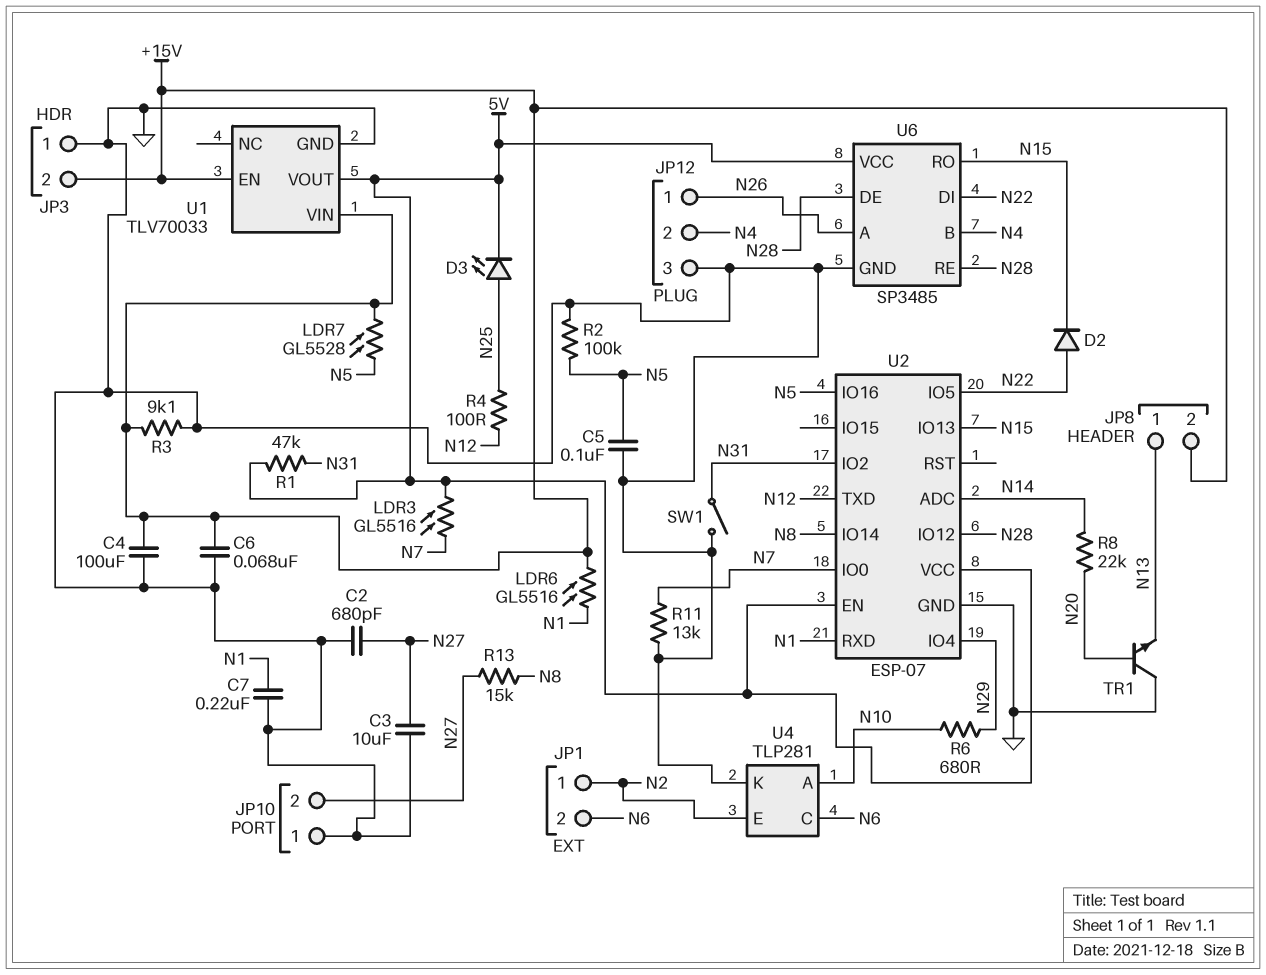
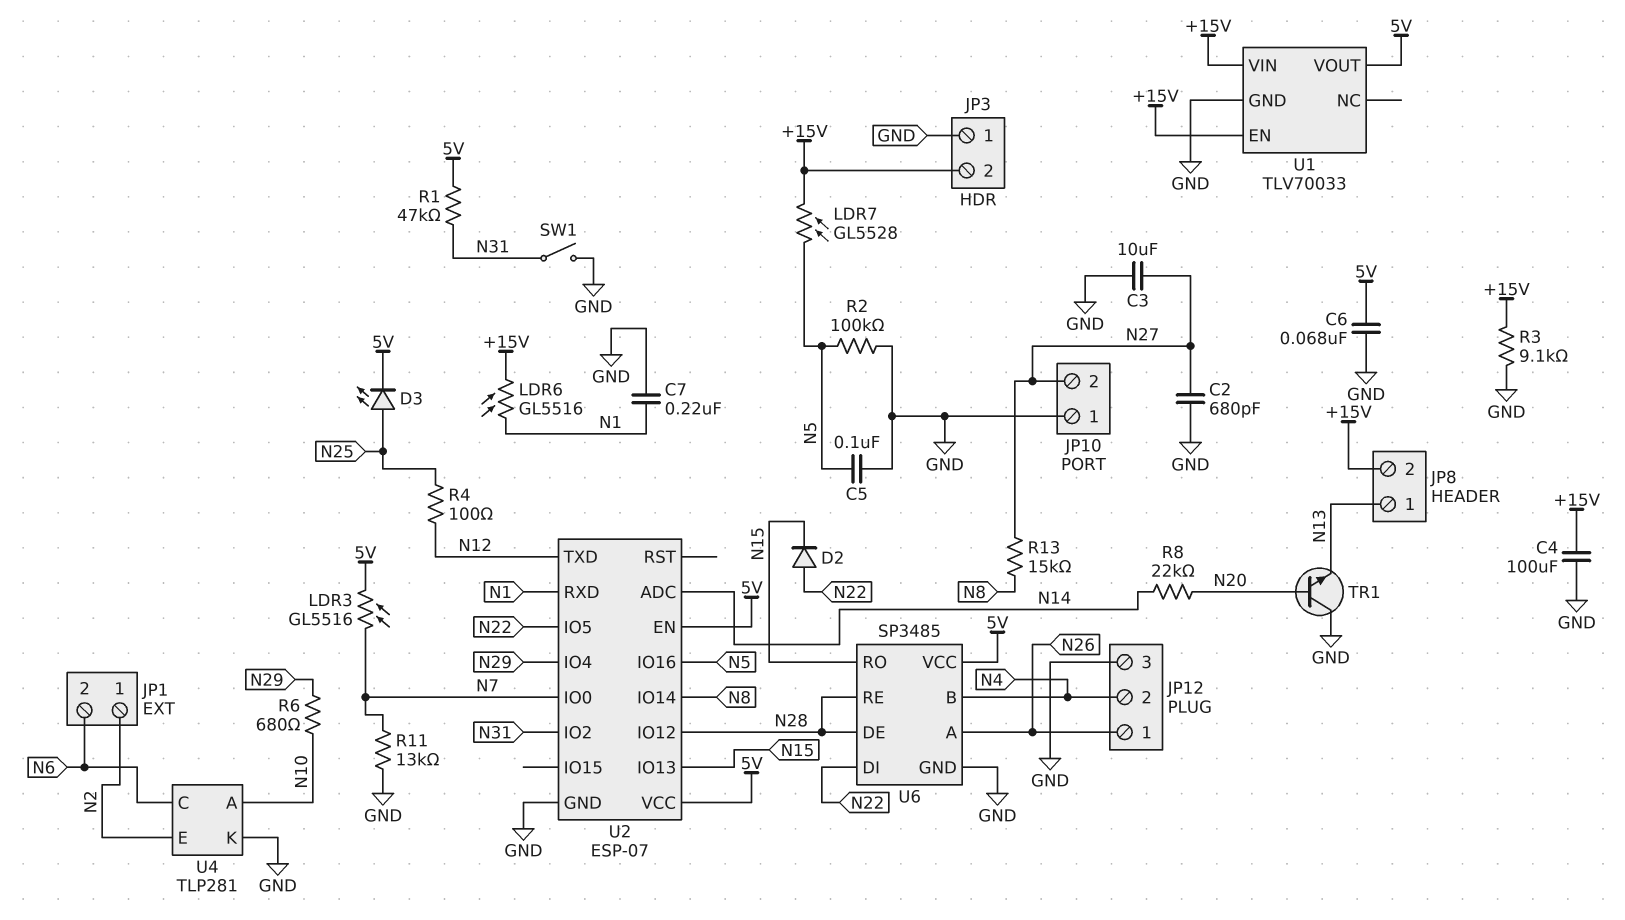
C6: 68nF (+15V, GND) -> 68nF (5V, GND)

